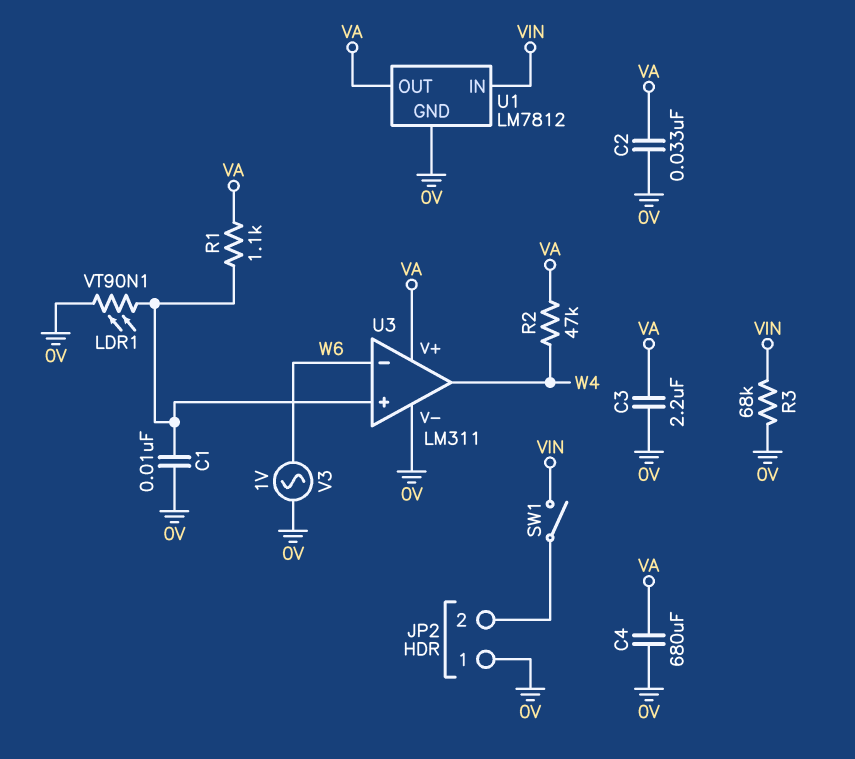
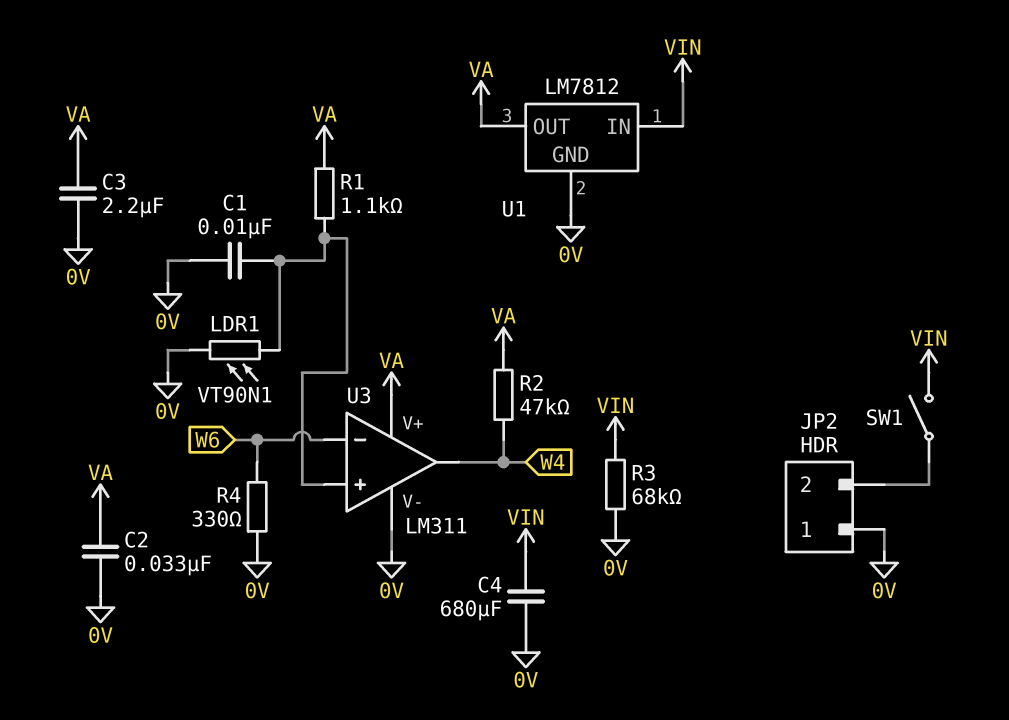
C4: 680uF (0V, VA) -> 680uF (0V, VIN)
R4: none -> 330 (0V, W6)
V3: AC 1V (0V, W6) -> none

